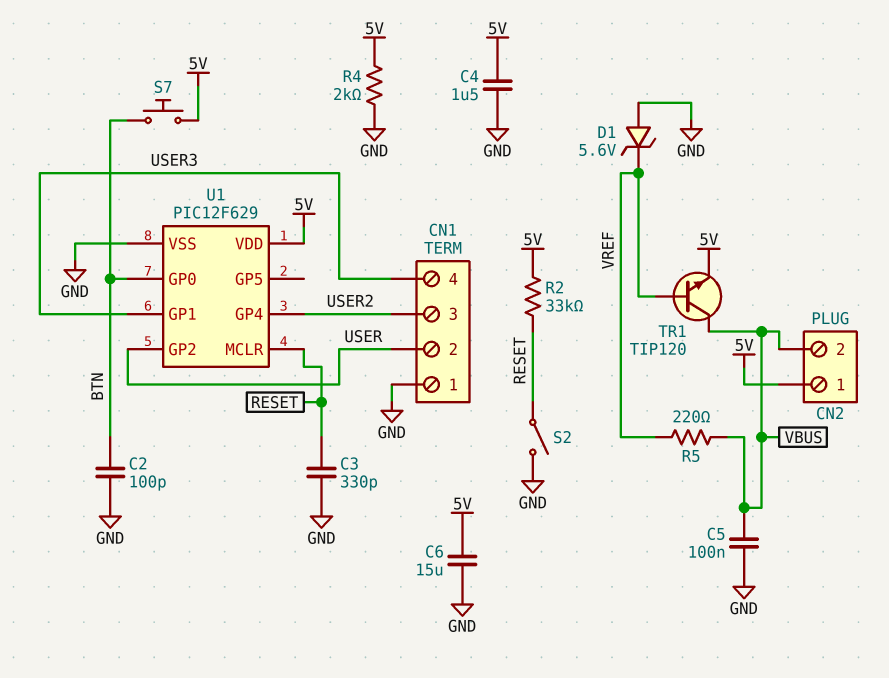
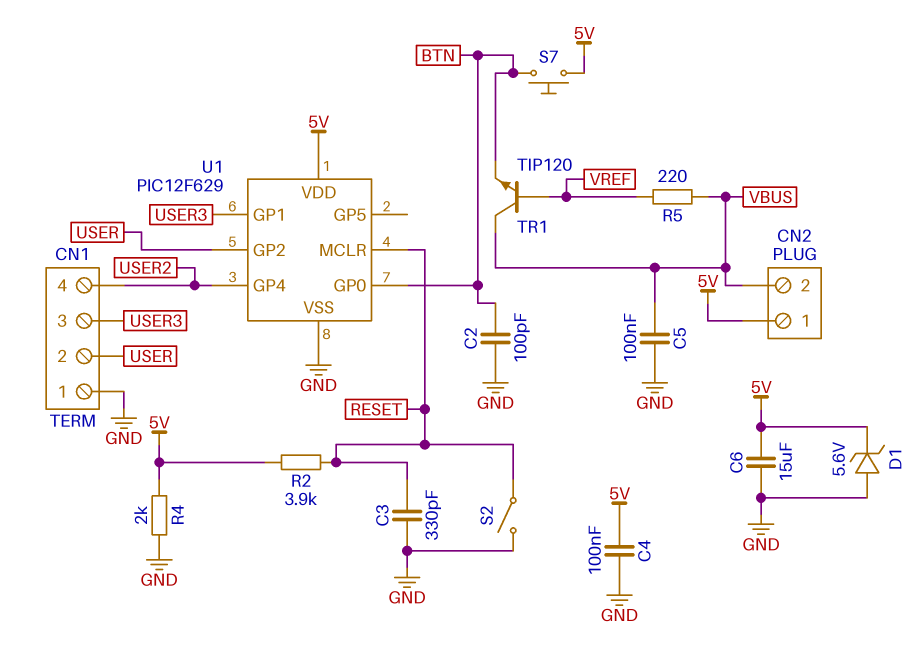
C4: 1.5uF (5V, GND) -> 100nF (5V, GND)
CN1 pin 3: USER2 -> USER3
CN1 pin 4: USER3 -> USER2
D1: zener 5.6V (A GND, K VREF) -> zener 5.6V (A GND, K 5V)
R2: 33k (5V, RESET) -> 3.9k (5V, RESET)
TR1: NPN TIP120 (B VREF, C VBUS, E 5V) -> NPN TIP120 (B VREF, C VBUS, E BTN)

